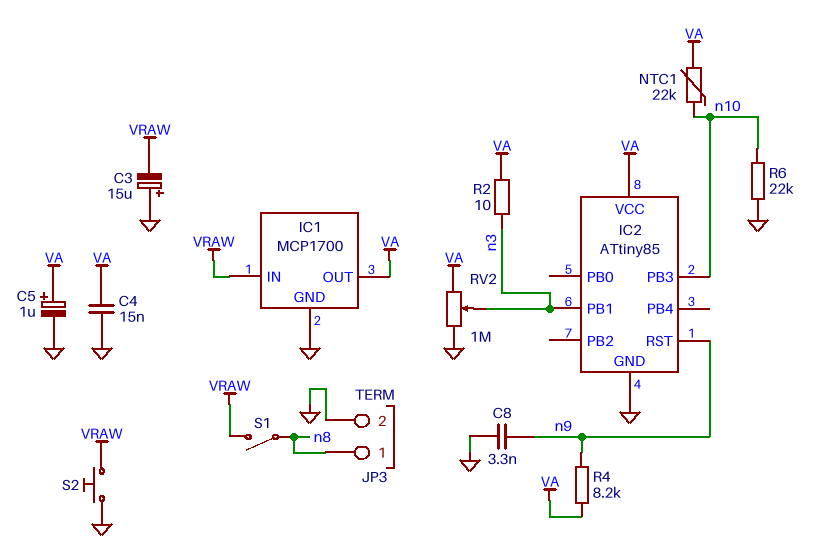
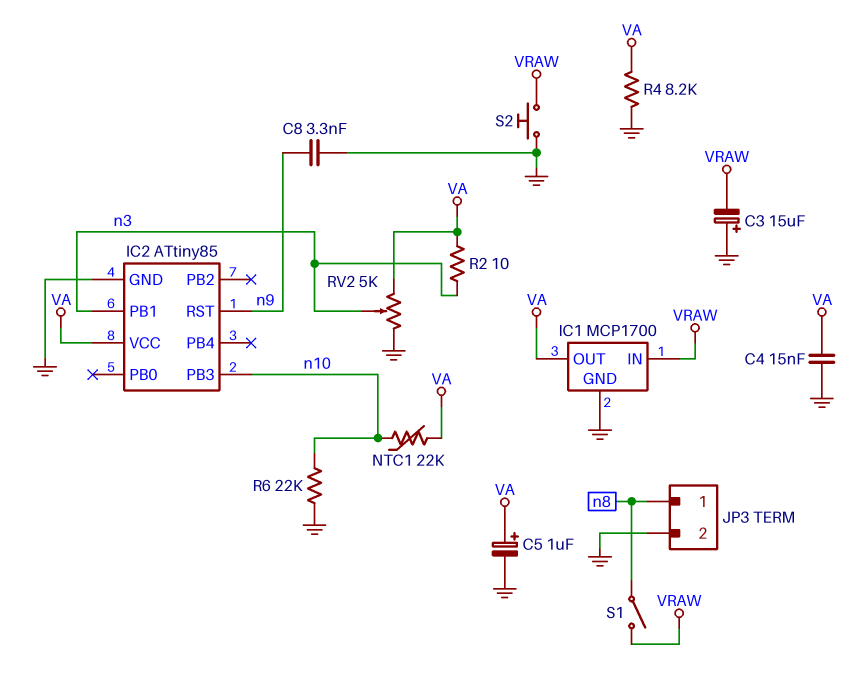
R4: 8.2k (VA, n9) -> 8.2k (GND, VA)
RV2: 1M (GND, VA, wiper n3) -> 5k (GND, VA, wiper n3)

